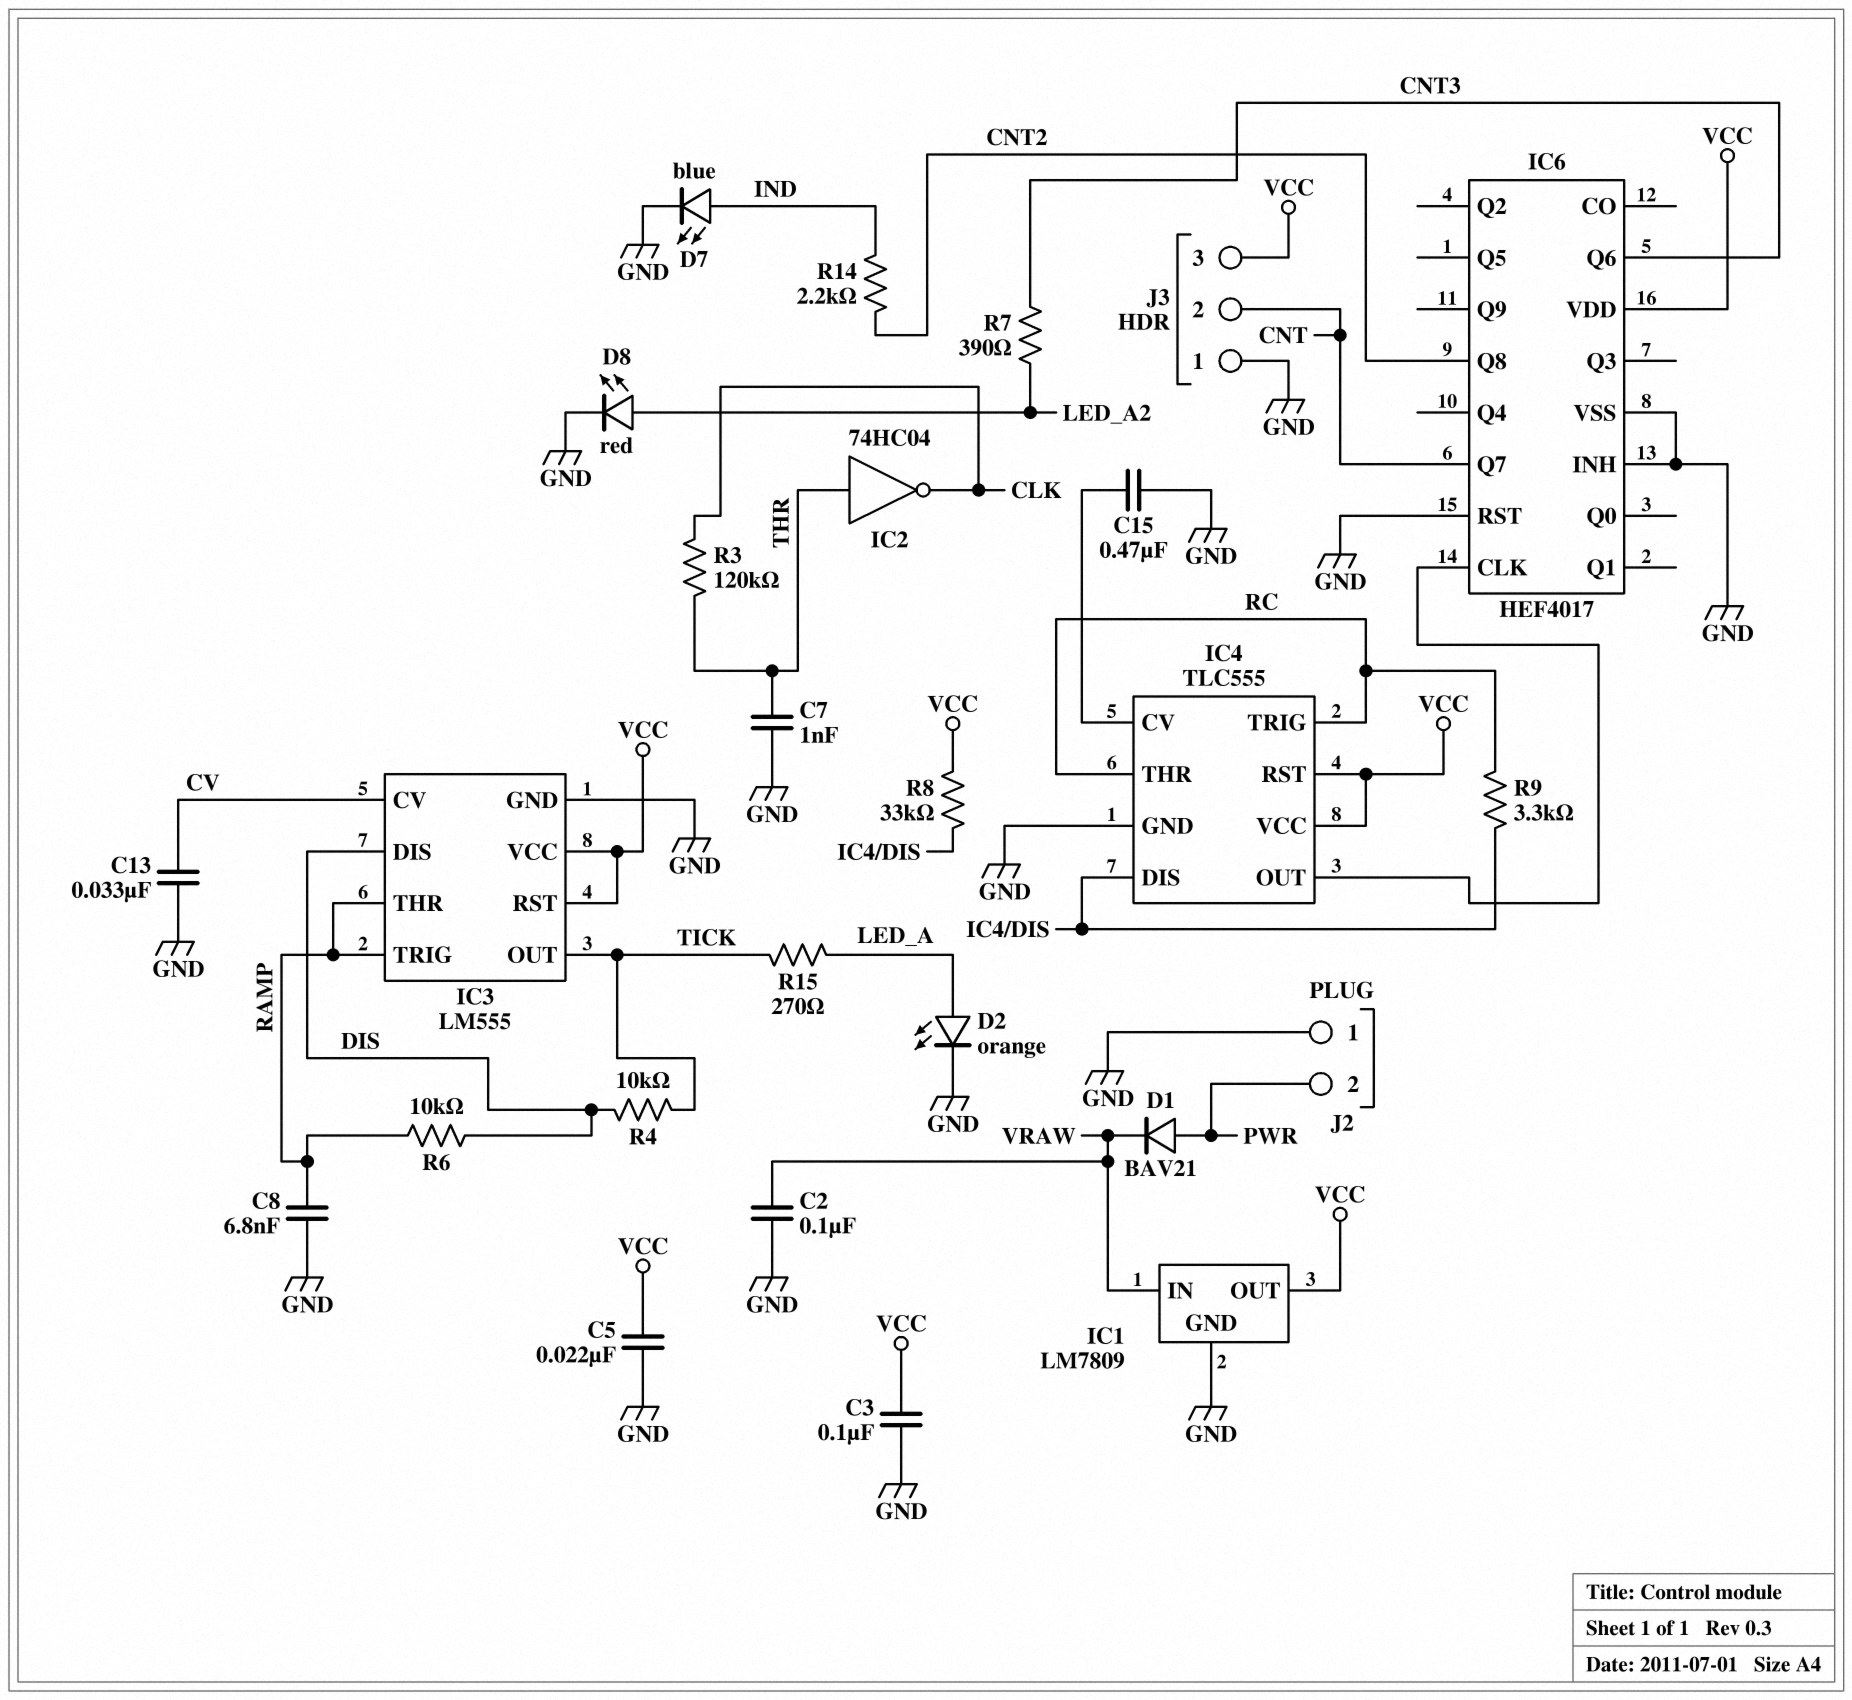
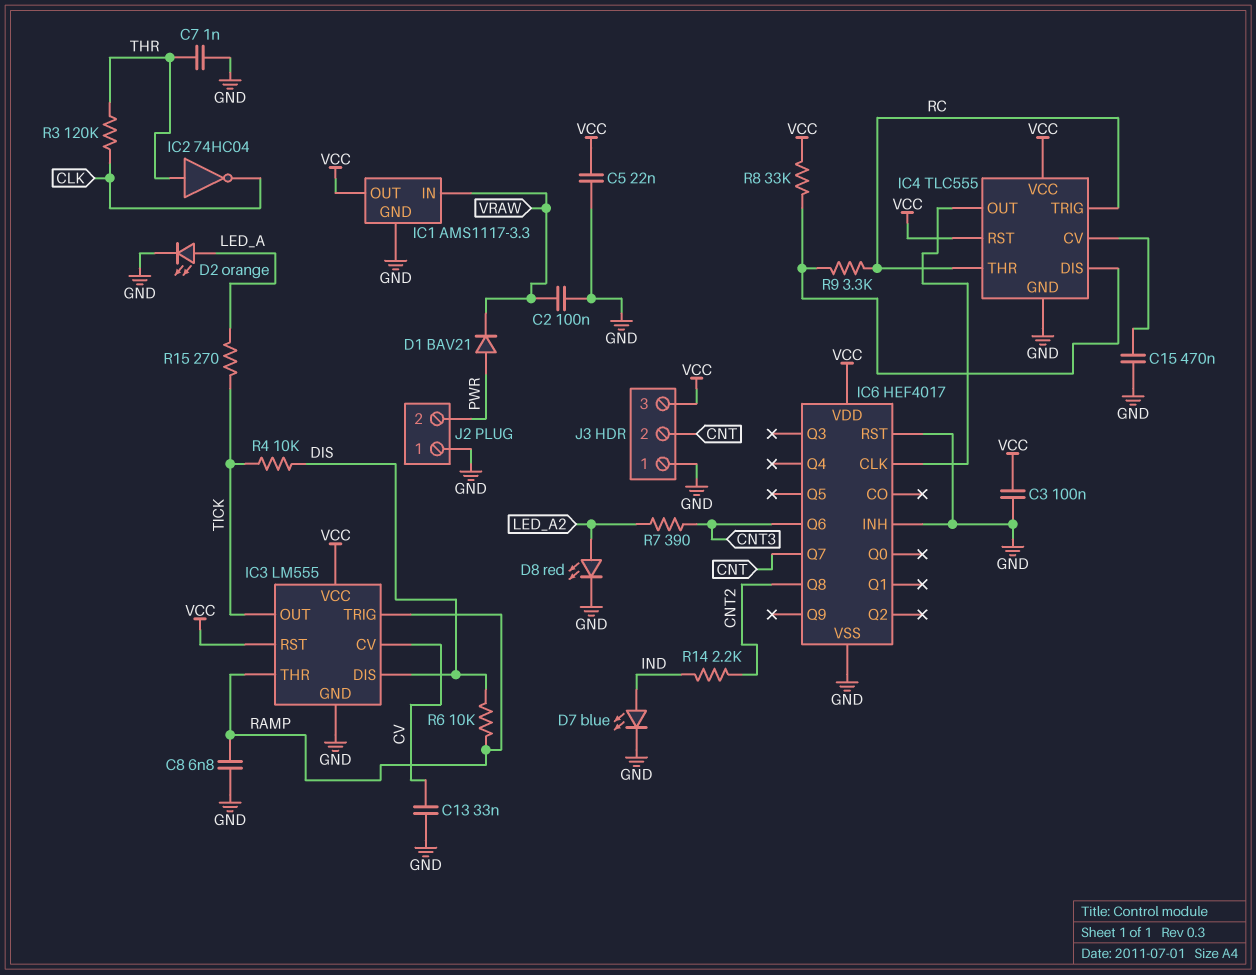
IC1: LM7809 -> AMS1117-3.3

